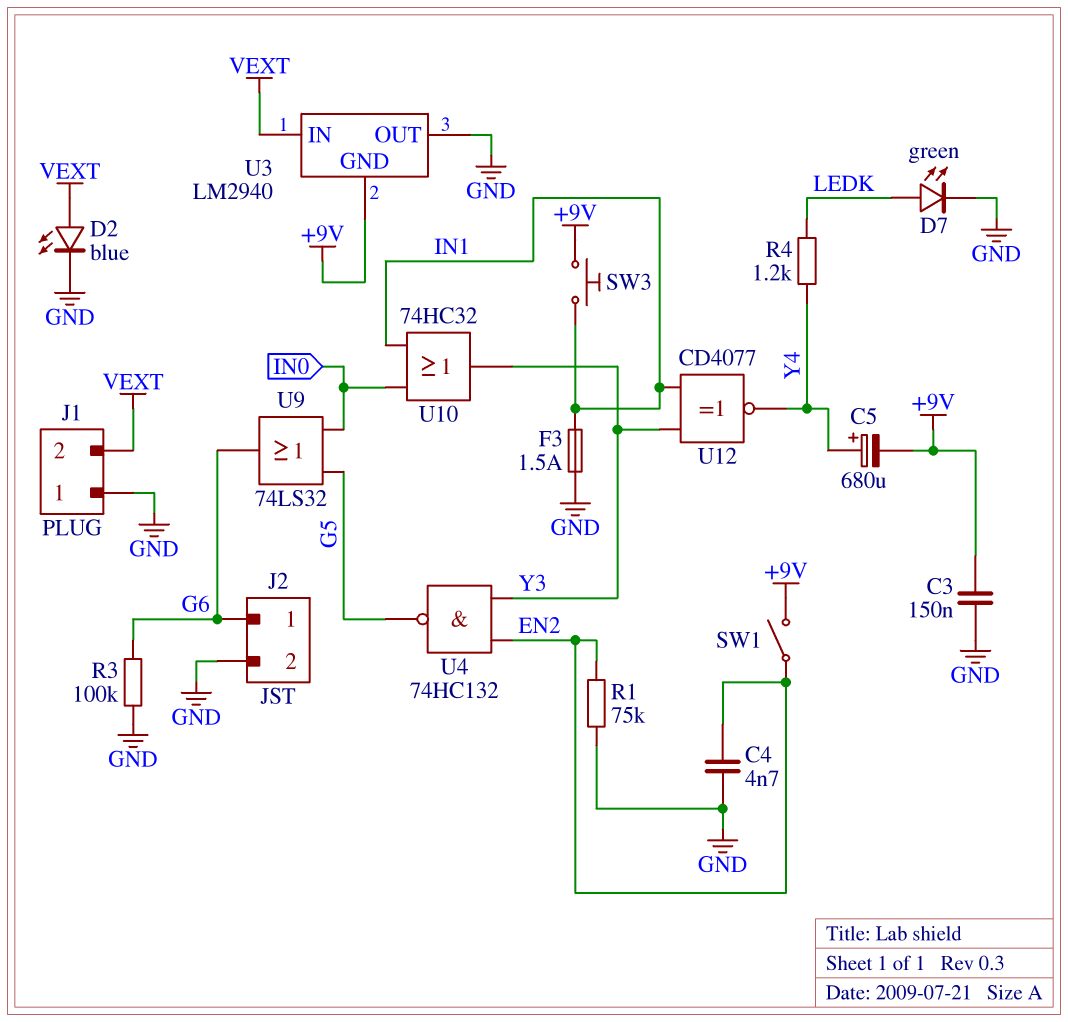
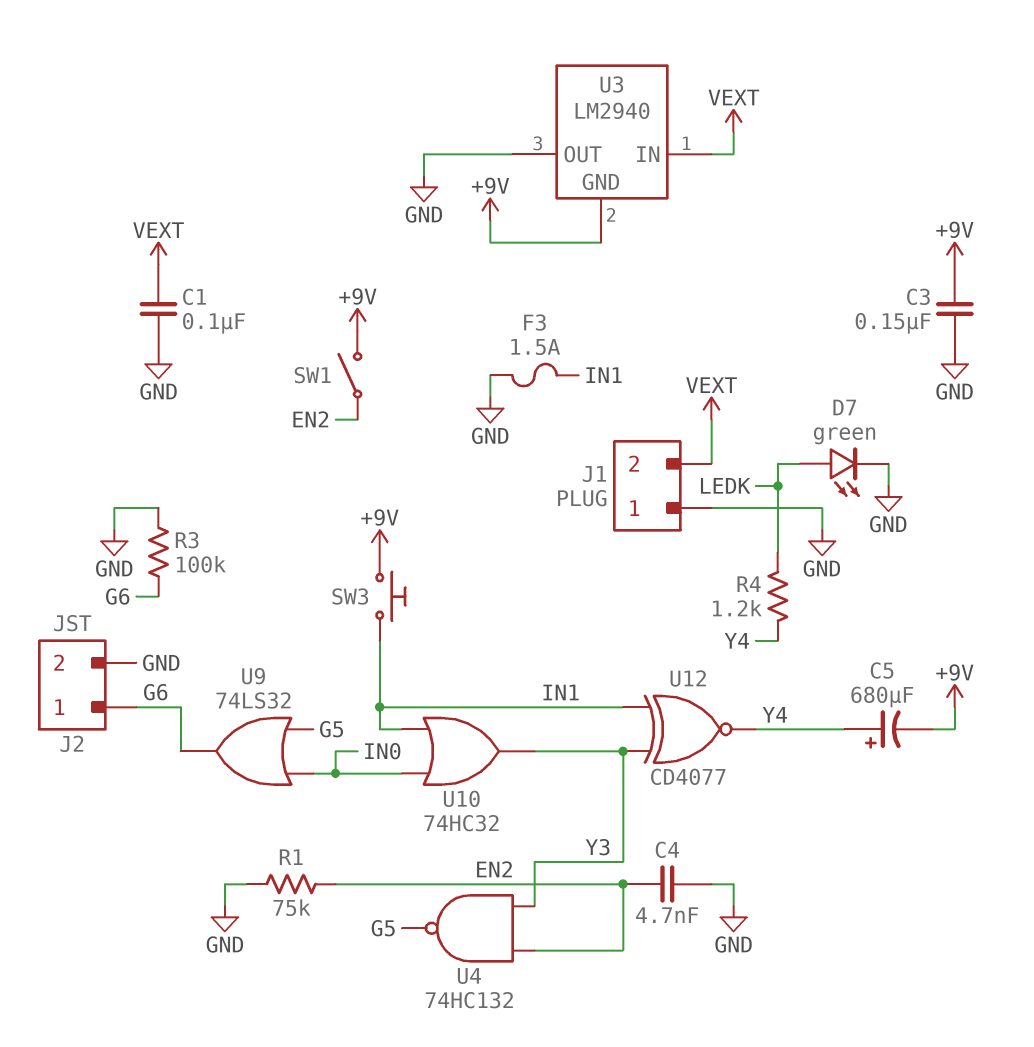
C1: none -> 100nF (GND, VEXT)
D2: LED blue (A VEXT, K GND) -> none

